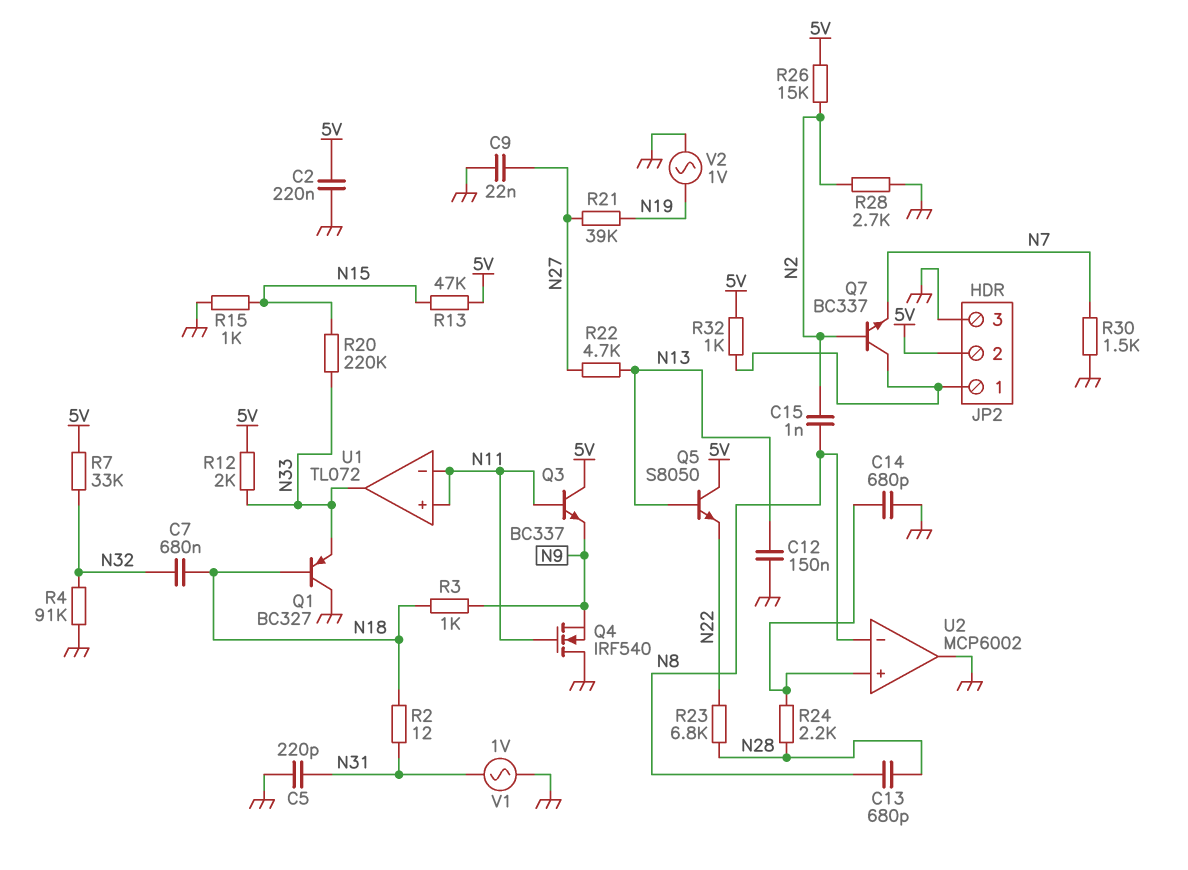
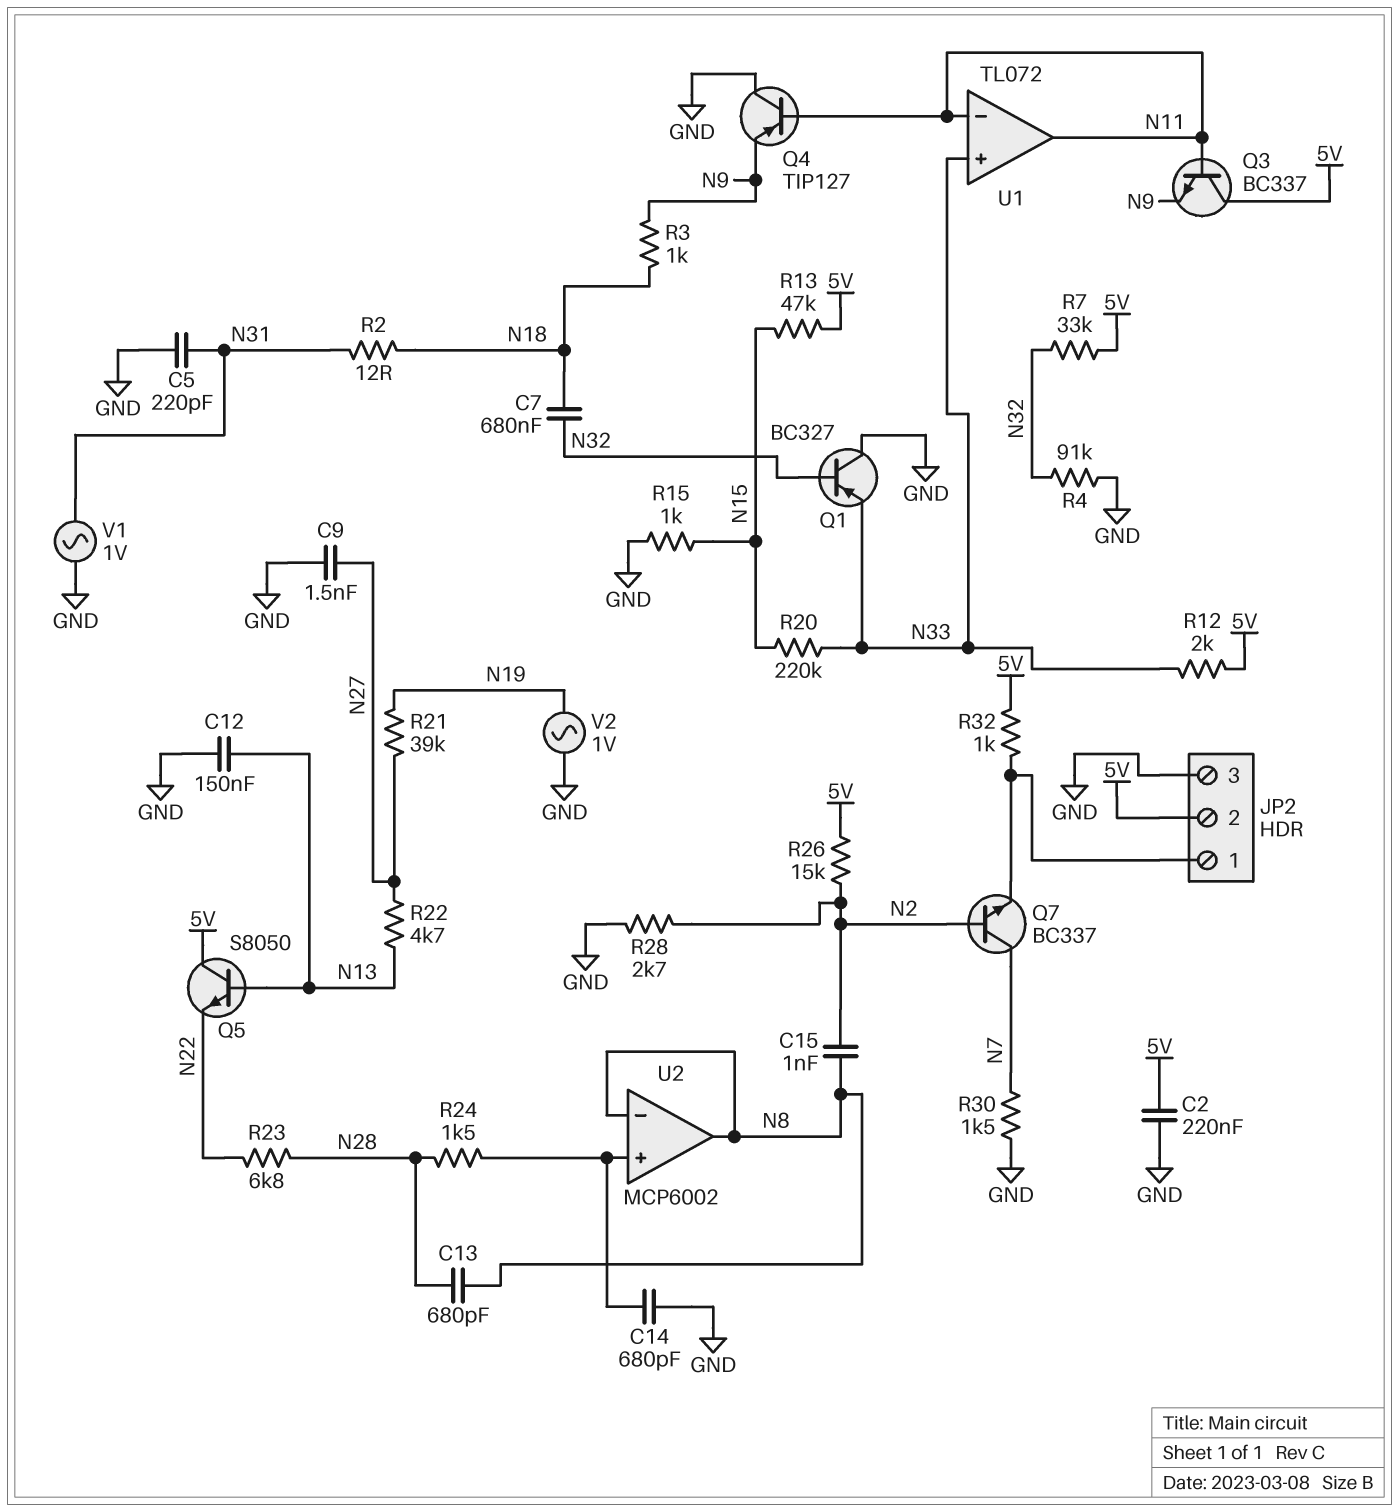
C9: 22nF (GND, N27) -> 1.5nF (GND, N27)
Q1: PNP BC327 (B N18, C GND, E N33) -> PNP BC327 (B N32, C GND, E N33)
Q4: NMOS IRF540 (G N11, D GND, S N9) -> PNP TIP127 (B N11, C GND, E N9)
Q7: NPN BC337 (B N2, C JP2/1, E N7) -> NPN BC337 (B N2, C N7, E JP2/1)
R24: 2.2k (N28, U2/in+) -> 1.5k (N28, U2/in+)
U1 pin in+: N11 -> N33
U1 pin out: N33 -> N11
U2 pin out: GND -> N8

